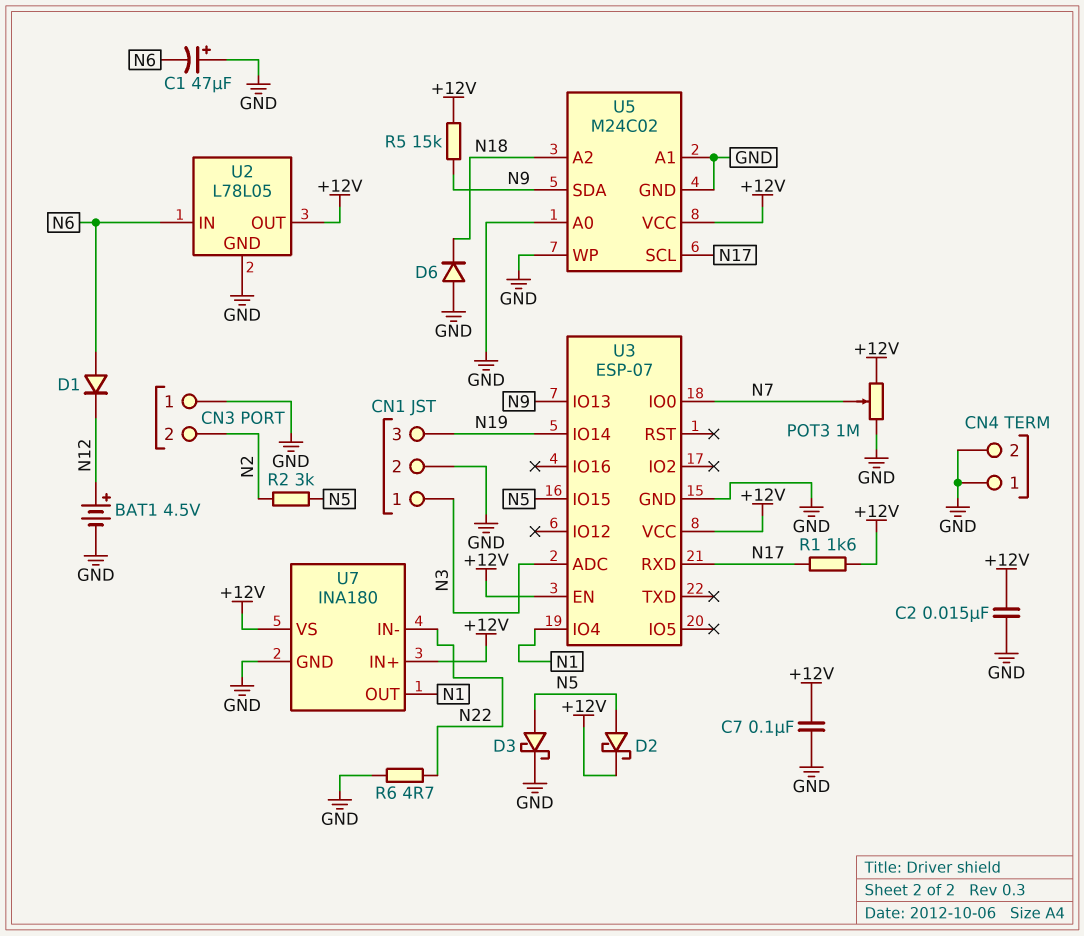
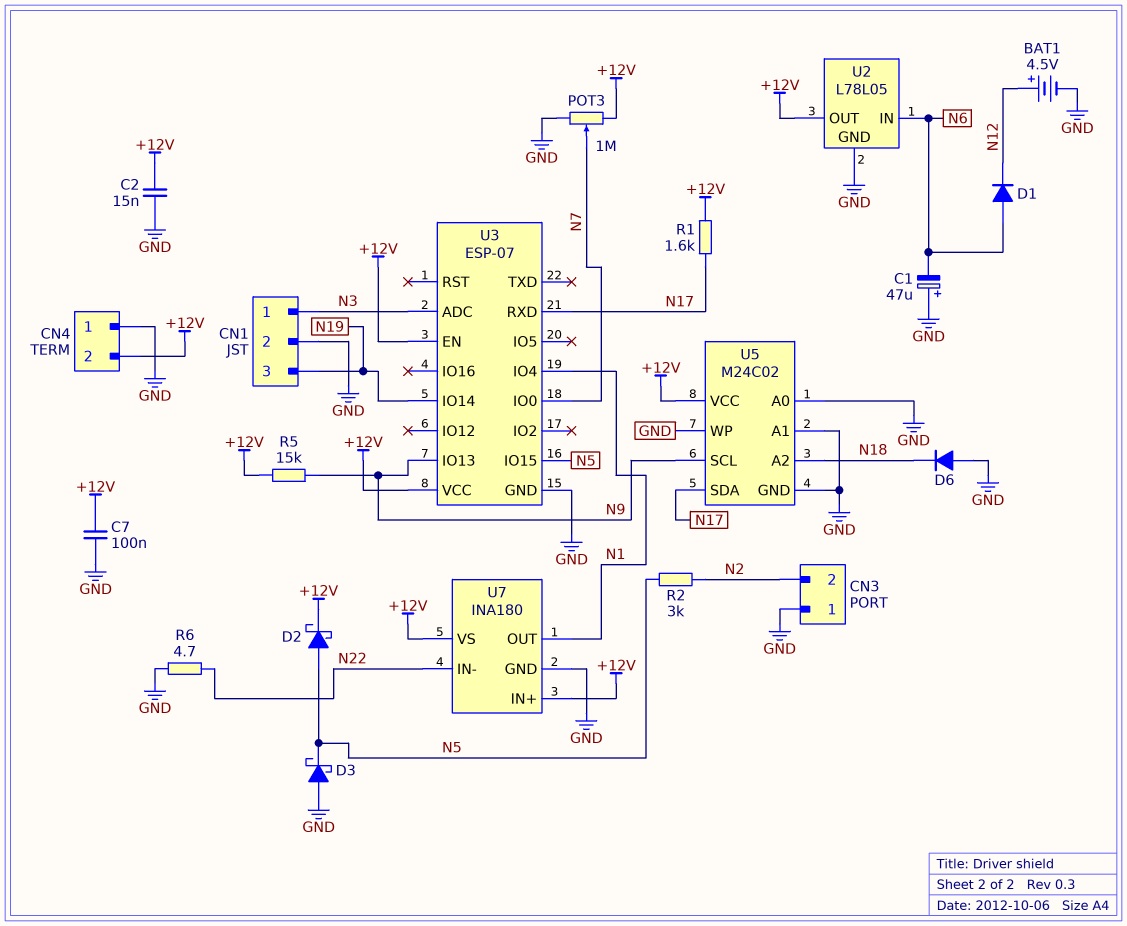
CN4 pin 2: GND -> +12V
D3: schottky (A N5, K GND) -> schottky (A GND, K N5)
U5 pin SCL: N17 -> N9
U5 pin SDA: N9 -> N17

